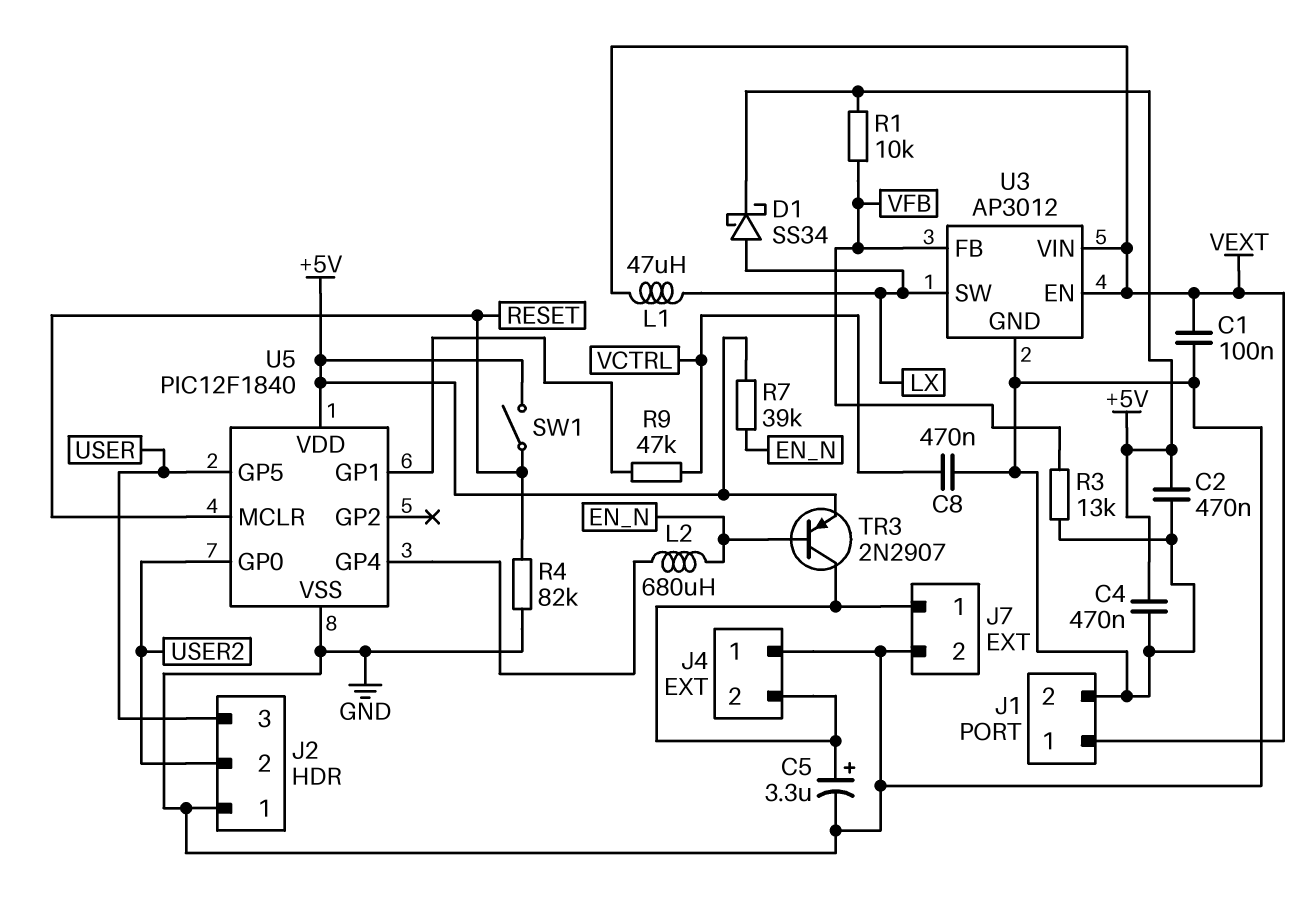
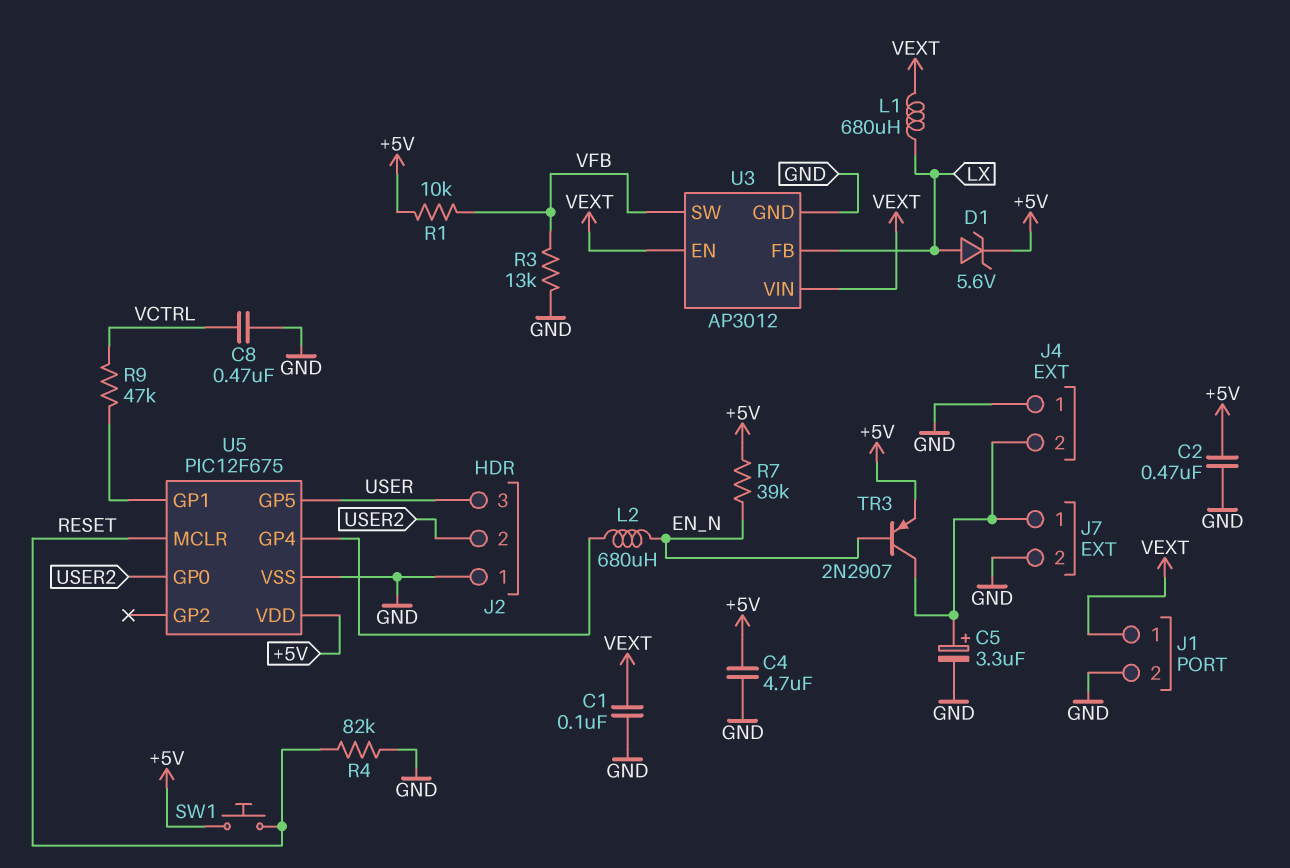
C4: 470nF (+5V, GND) -> 4.7uF (+5V, GND)
D1: schottky SS34 (A LX, K +5V) -> zener 5.6V (A LX, K +5V)
L1: 47uH (LX, VEXT) -> 680uH (LX, VEXT)
SW1: switch (+5V, RESET) -> button (+5V, RESET)
U3 pin FB: VFB -> LX
U3 pin SW: LX -> VFB
U5: PIC12F1840 -> PIC12F675

